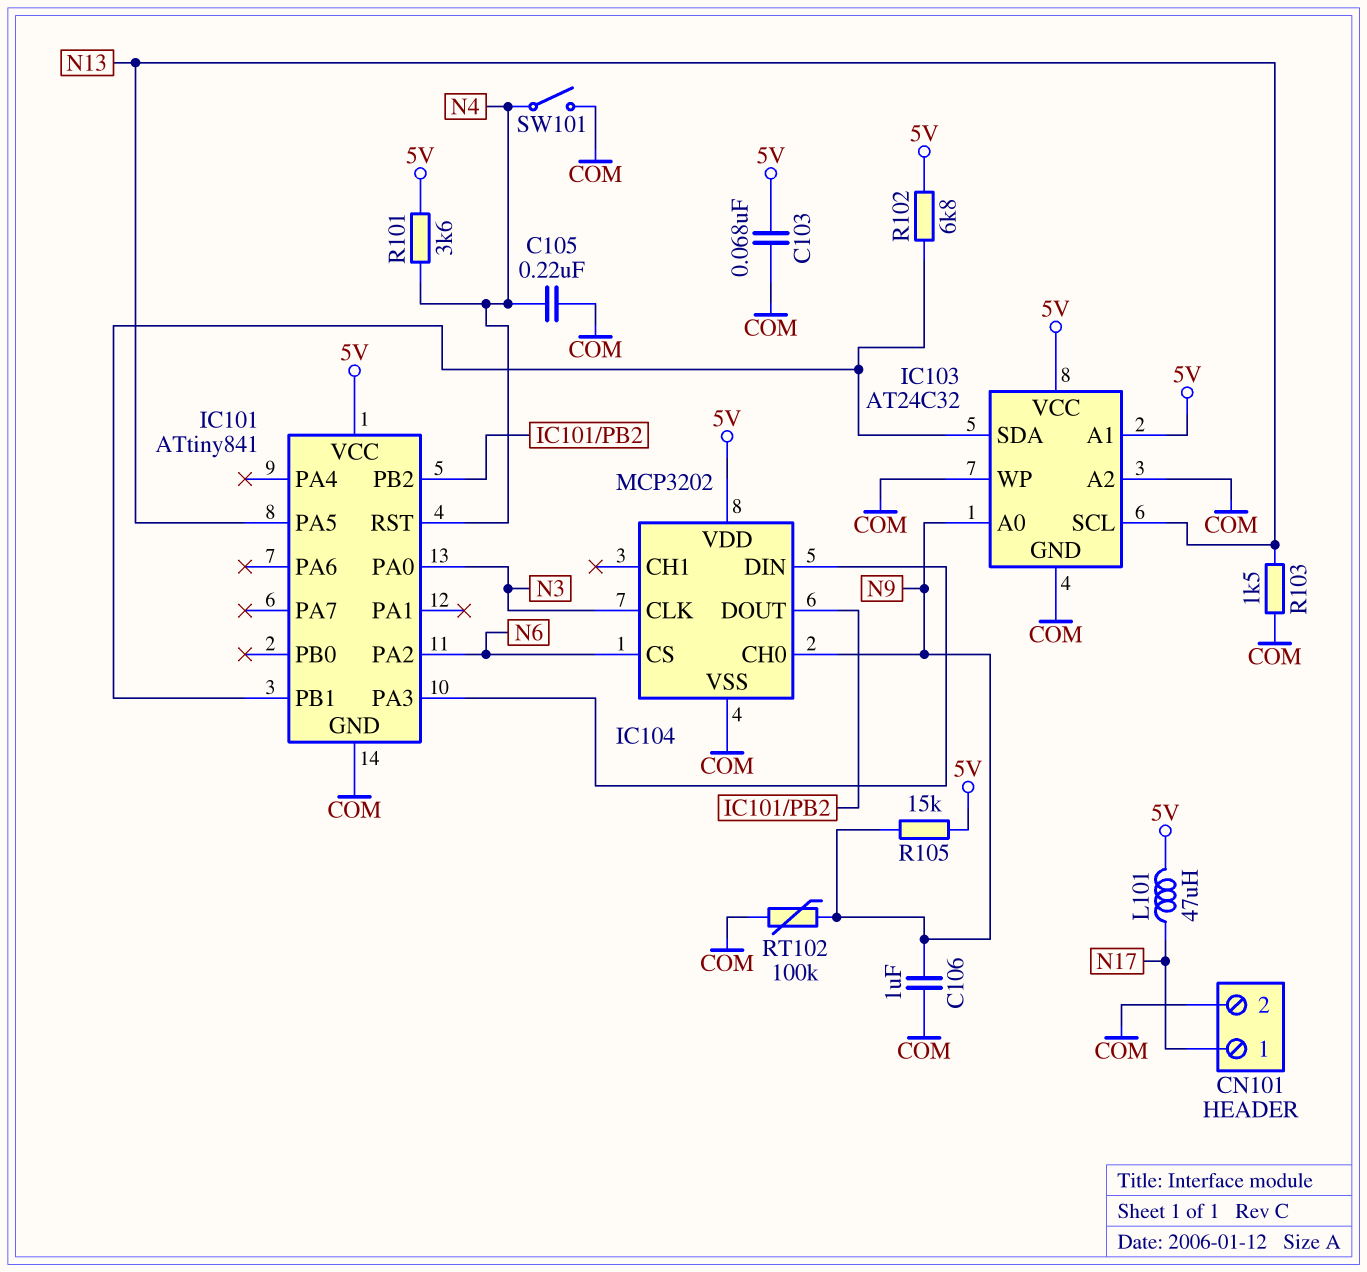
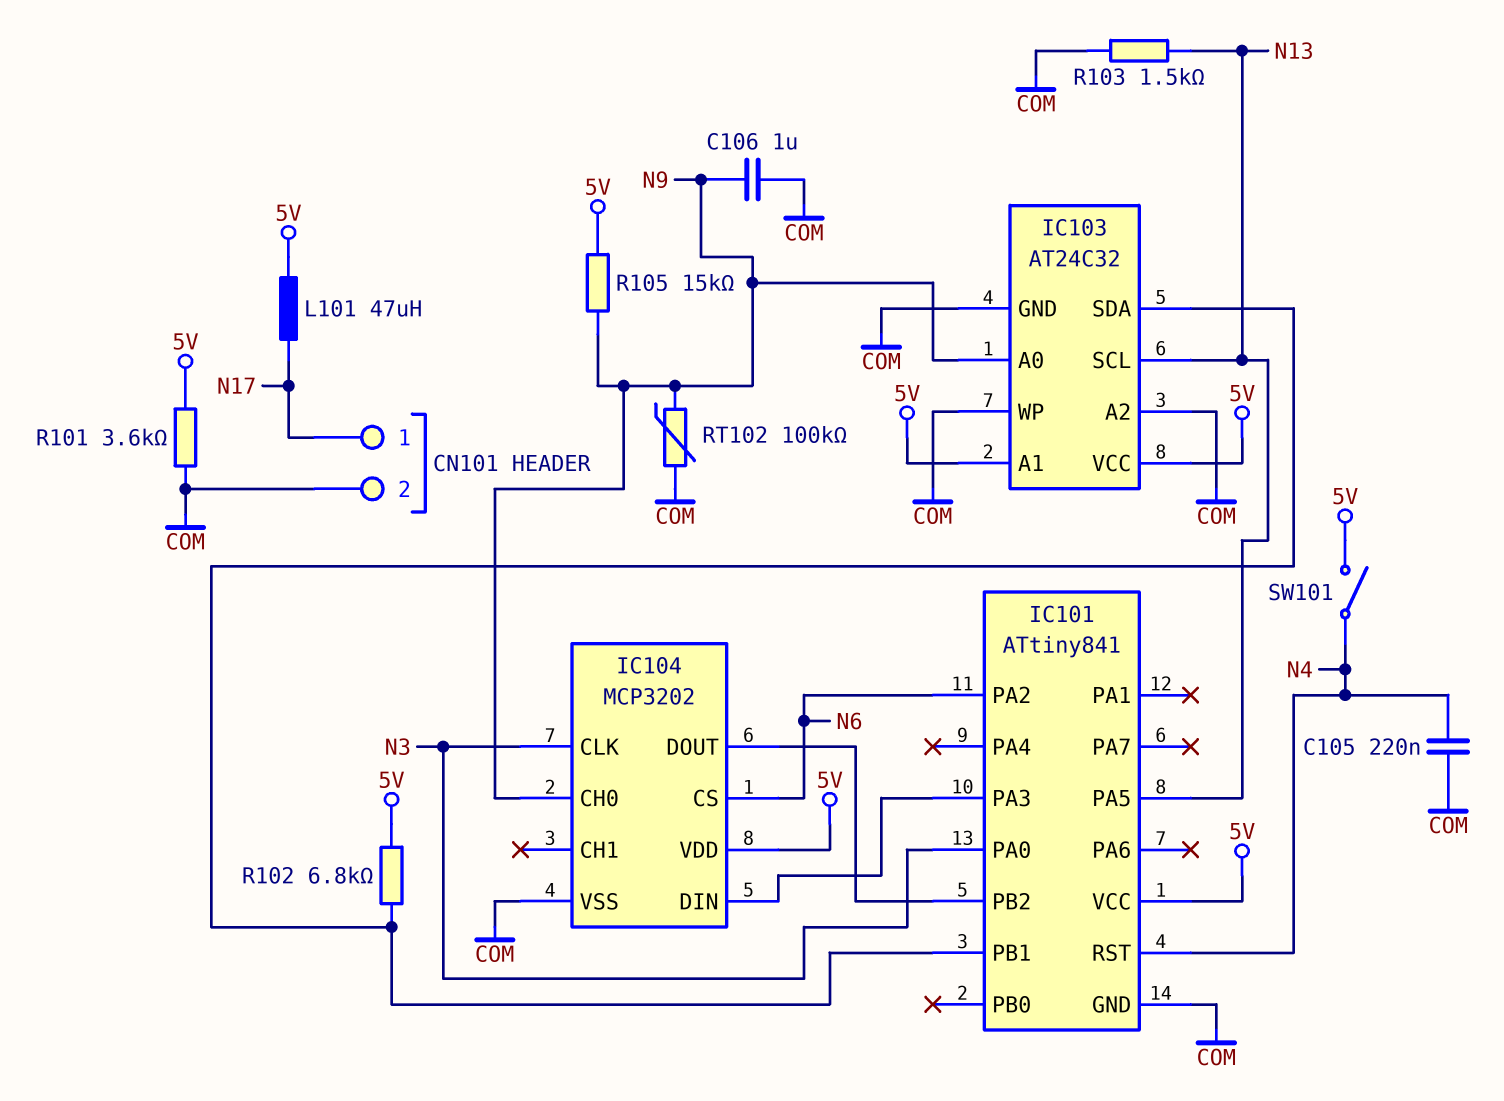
C103: 68nF (5V, COM) -> none
R101: 3.6k (5V, N4) -> 3.6k (5V, COM)
SW101: switch (COM, N4) -> switch (5V, N4)

